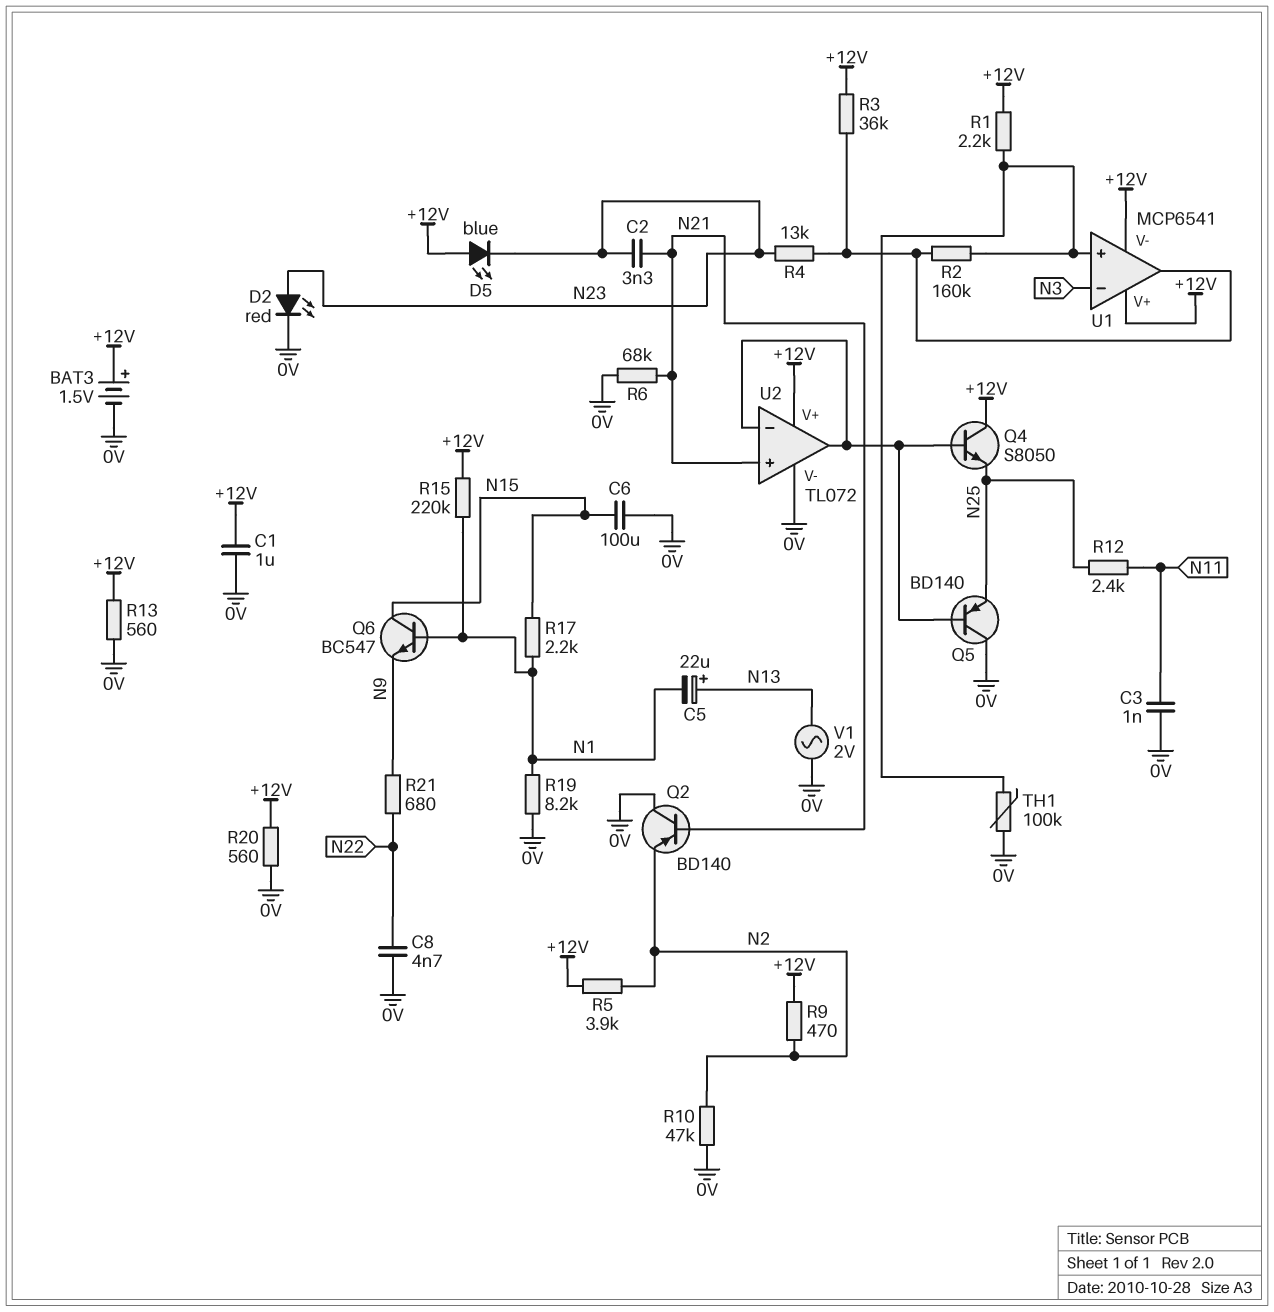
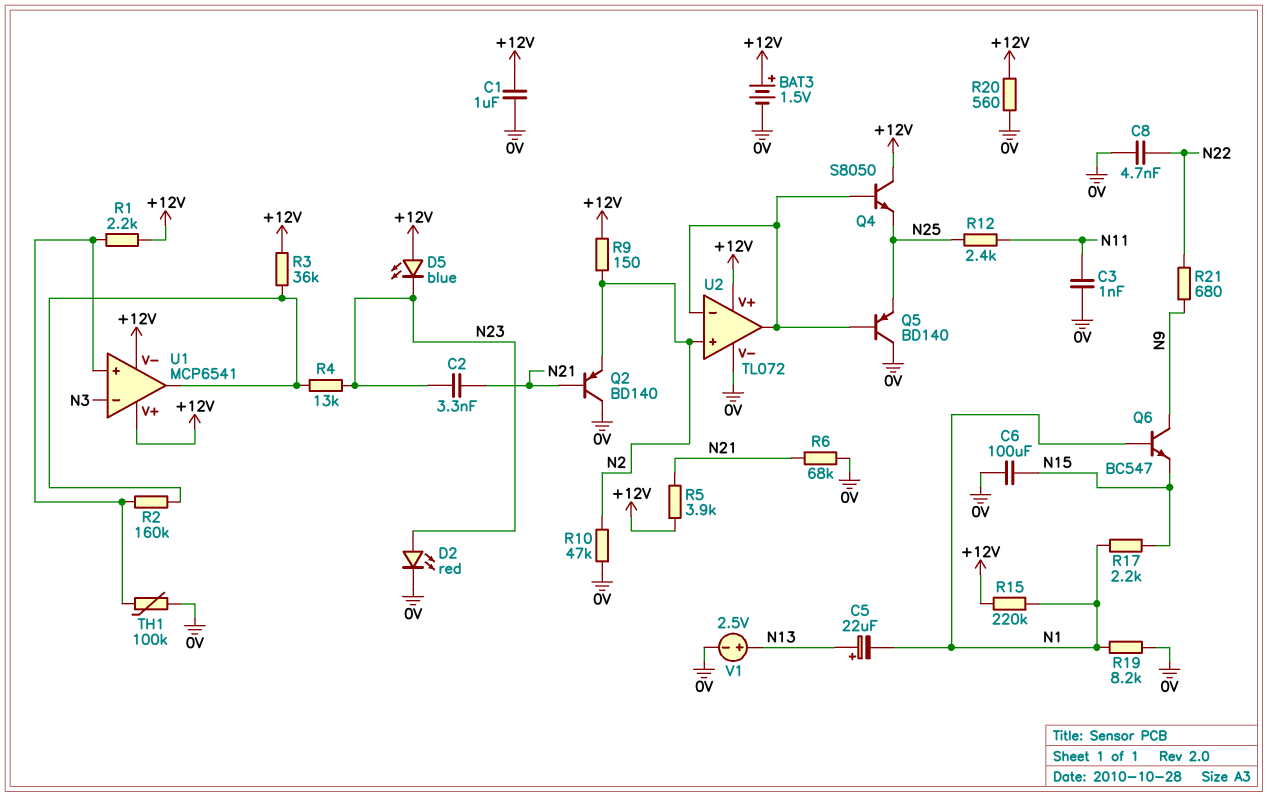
Q6: NPN BC547 (B N1, C N15, E N9) -> NPN BC547 (B N1, C N9, E N15)
R5: 3.9k (+12V, N2) -> 3.9k (+12V, N21)
R9: 470 (+12V, N2) -> 150 (+12V, N2)
R13: 560 (+12V, 0V) -> none
U2 pin in+: N21 -> N2
V1: AC 2V (0V, N13) -> 2.5V (plus N13, minus 0V)

